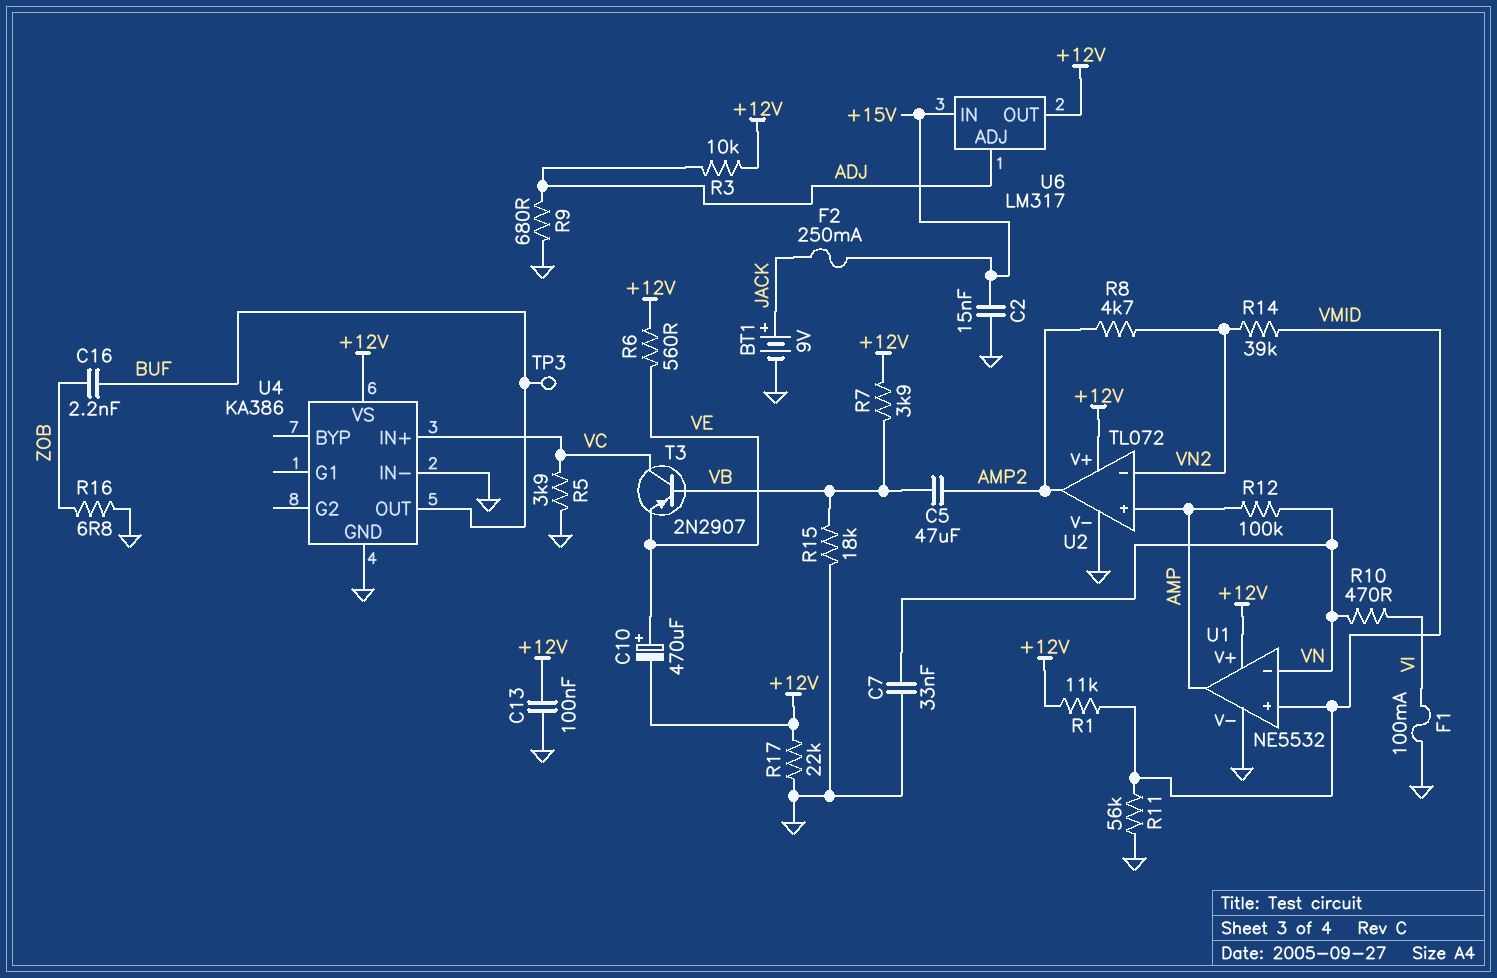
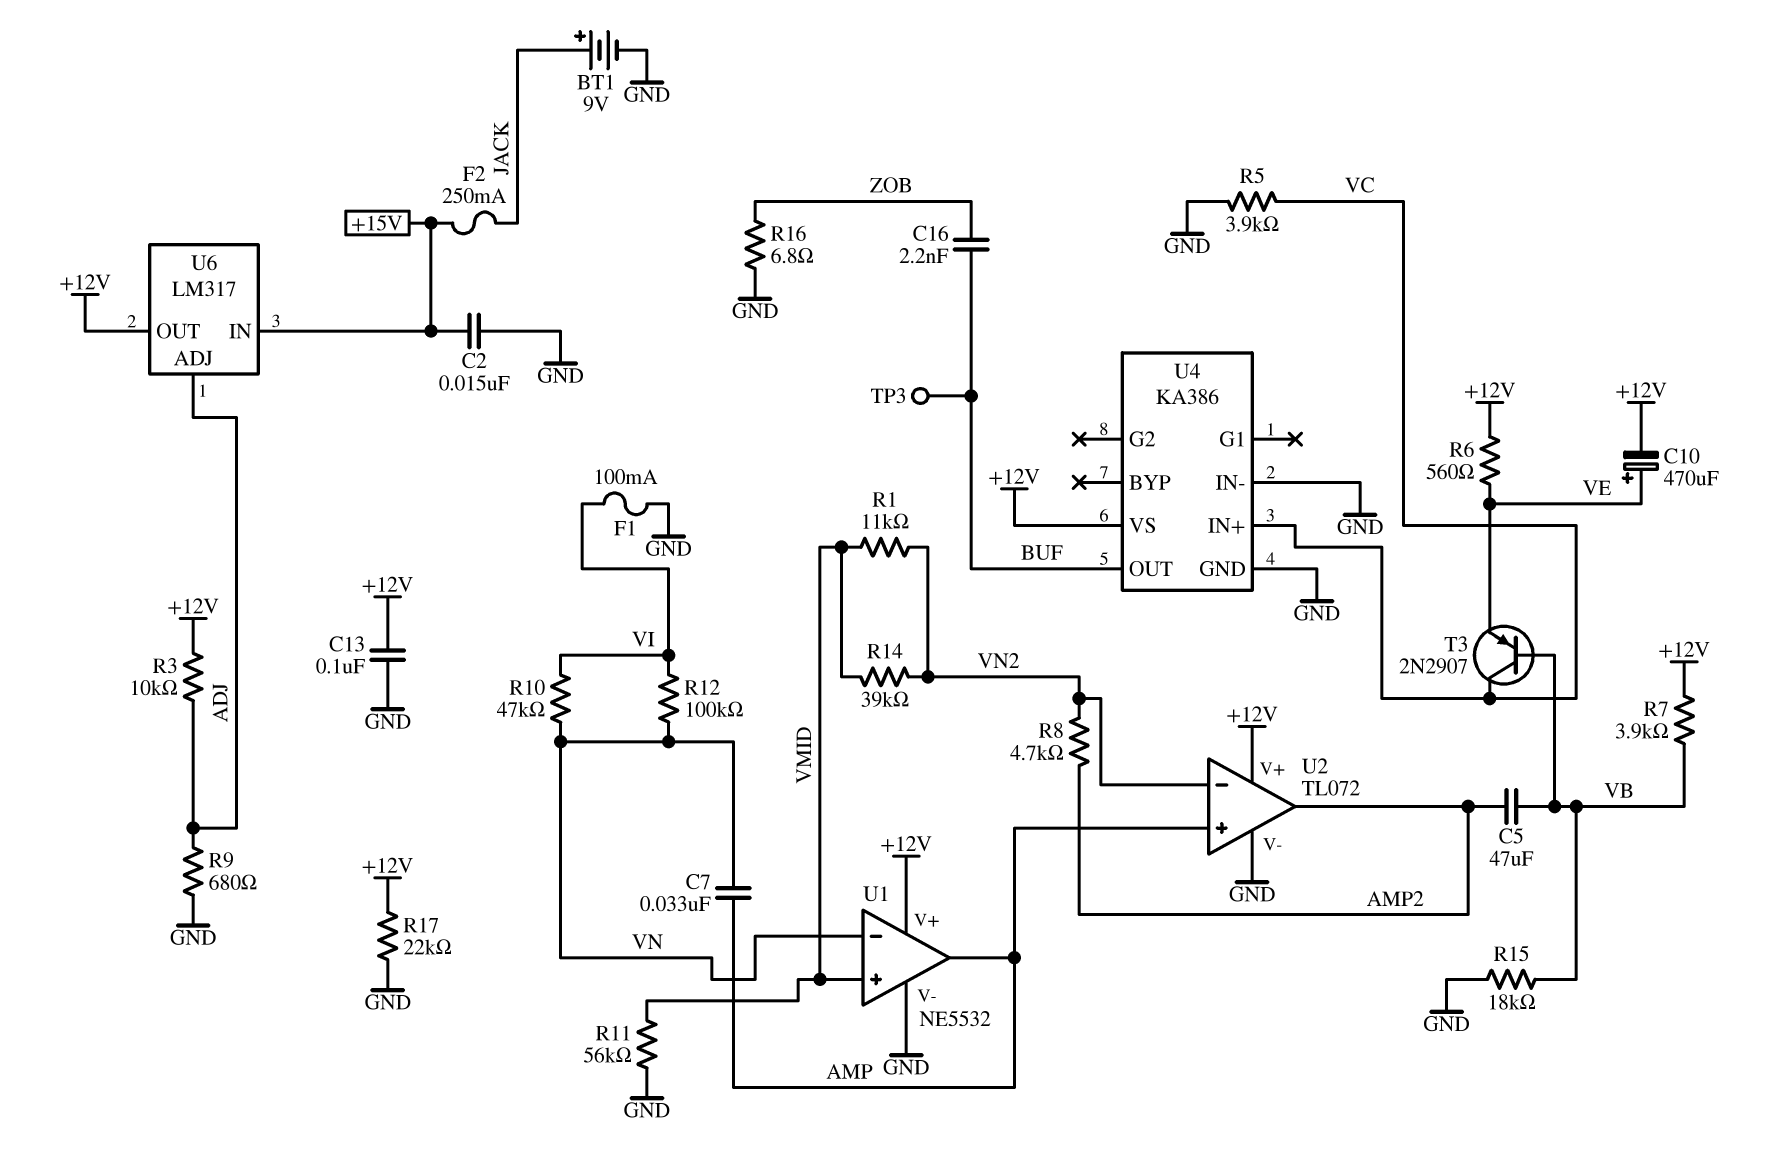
C7: 33nF (GND, VN) -> 33nF (AMP, VN)
R1: 11k (+12V, VMID) -> 11k (VMID, VN2)
R10: 470 (VI, VN) -> 47k (VI, VN)
R12: 100k (AMP, VN) -> 100k (VI, VN)

